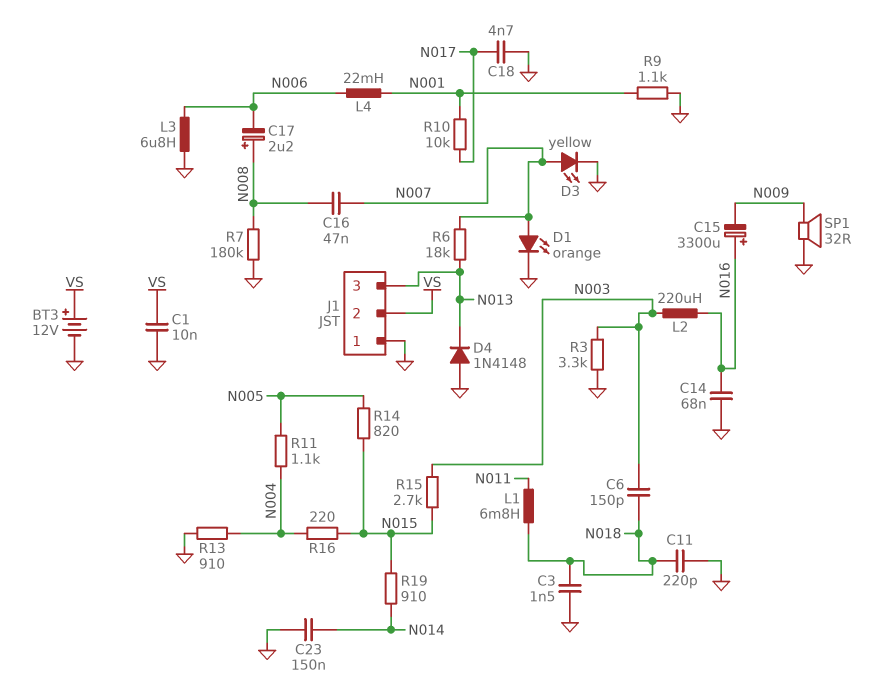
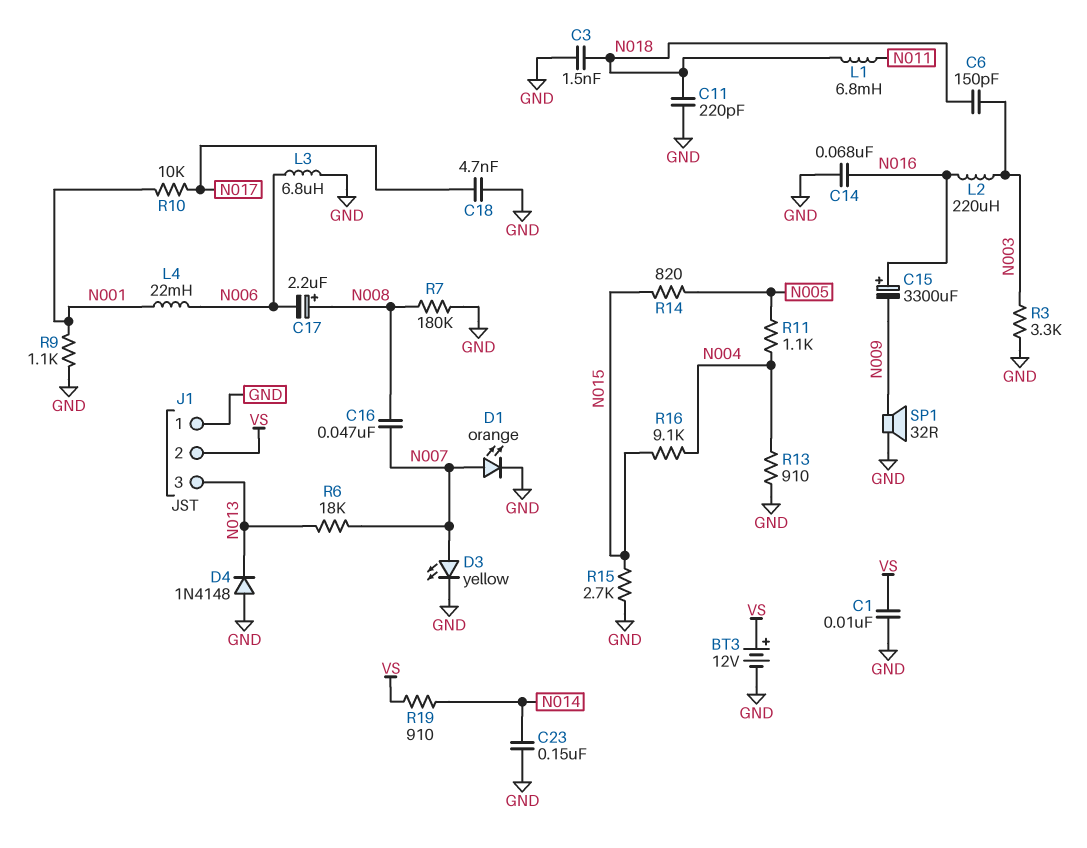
R15: 2.7k (N003, N015) -> 2.7k (GND, N015)
R16: 220 (N004, N015) -> 9.1k (N004, N015)
R19: 910 (N014, N015) -> 910 (N014, VS)

